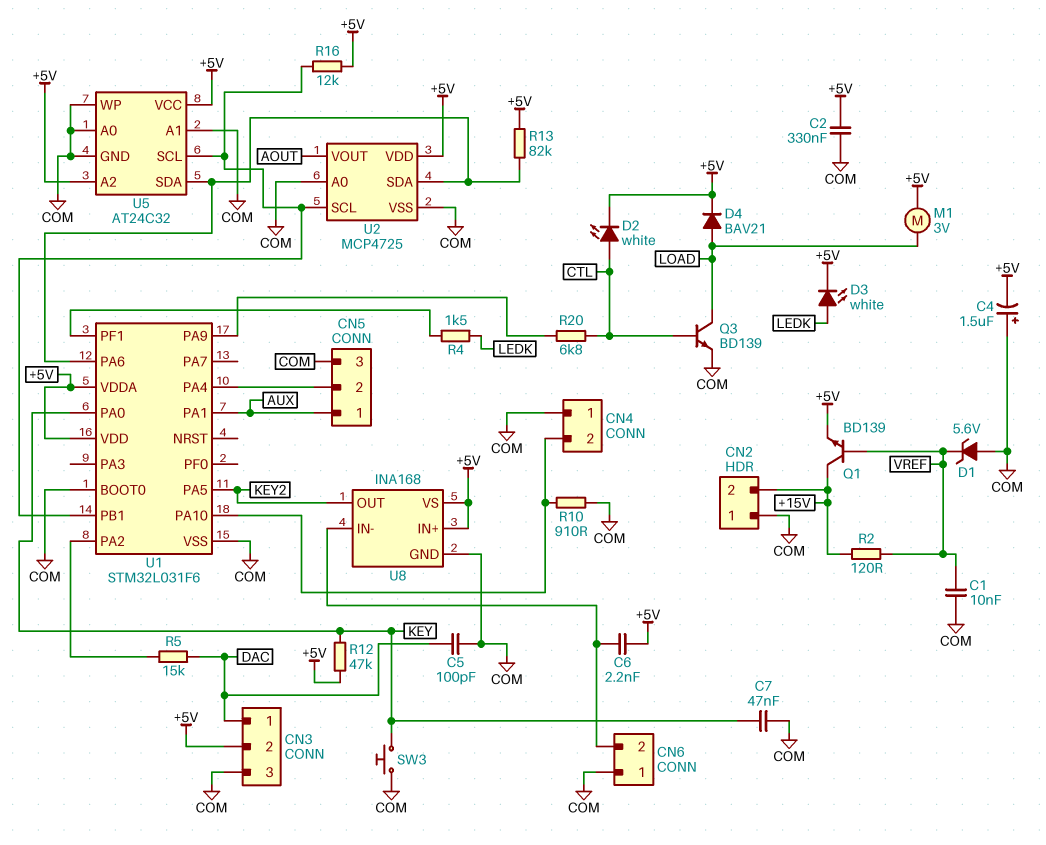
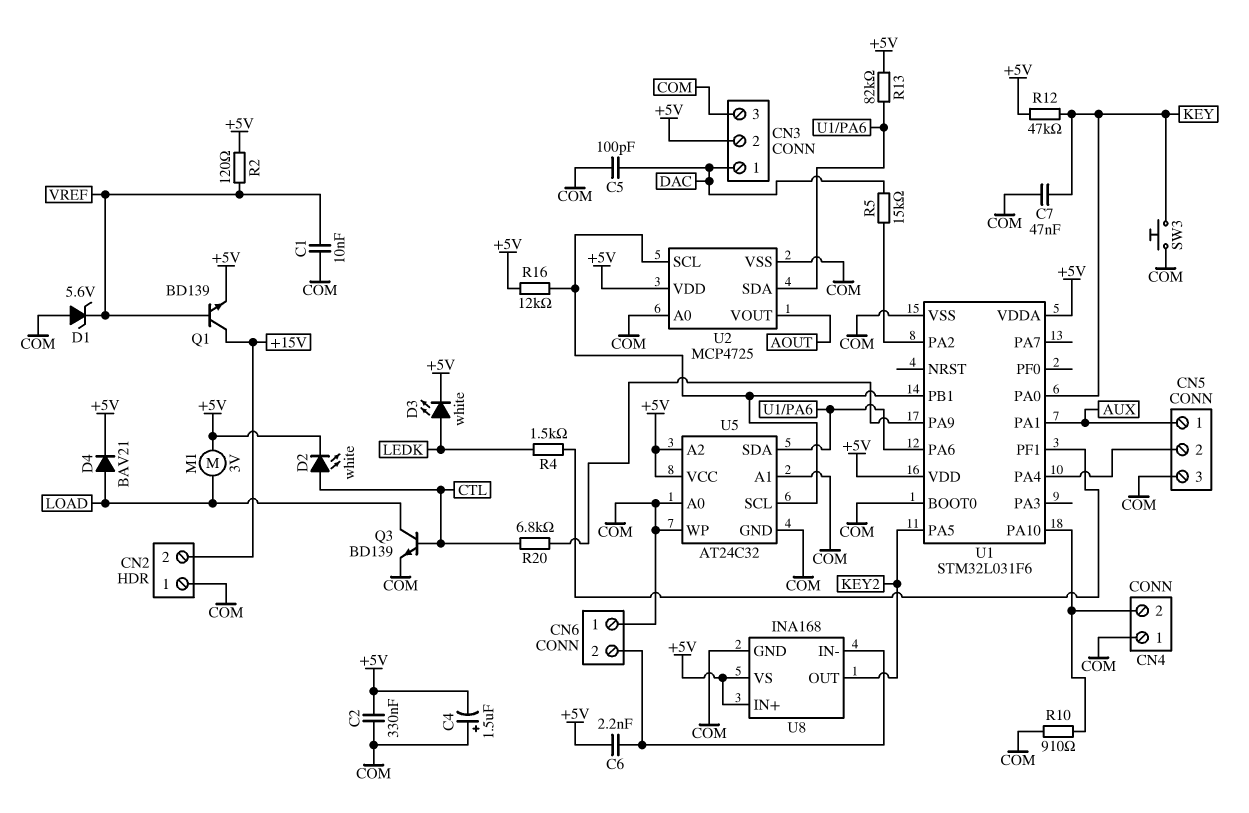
R2: 120 (+15V, VREF) -> 120 (+5V, VREF)

